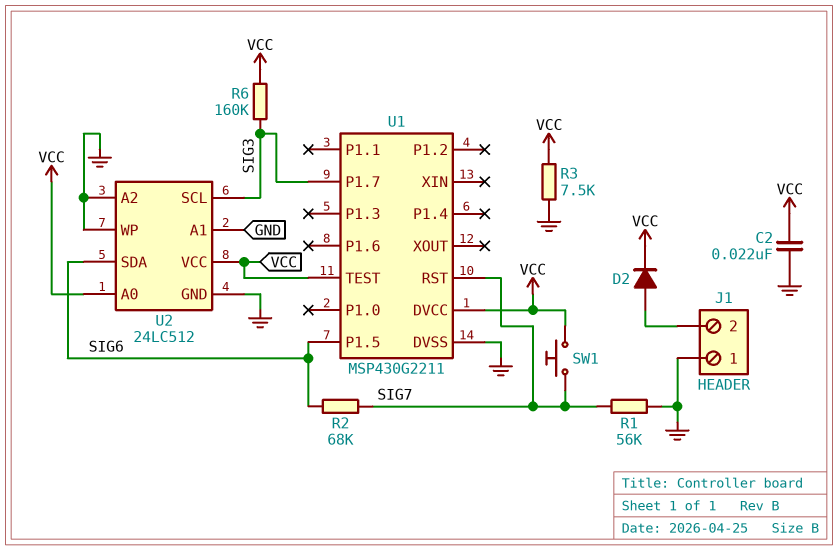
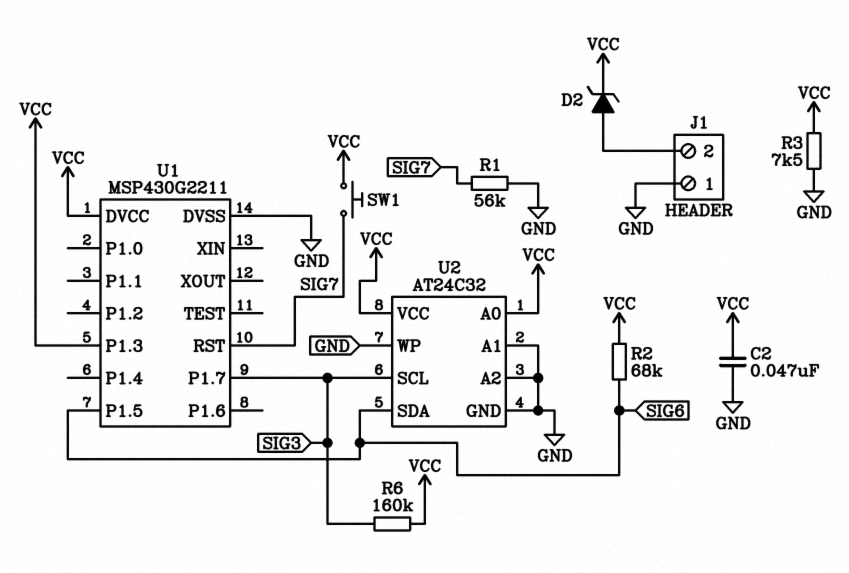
C2: 22nF (GND, VCC) -> 47nF (GND, VCC)
D2: diode (A J1/2, K VCC) -> zener (A J1/2, K VCC)
R2: 68k (SIG6, SIG7) -> 68k (SIG6, VCC)
U1 pin P1.3: none -> VCC
U1 pin TEST: VCC -> none
U2: 24LC512 -> AT24C32

